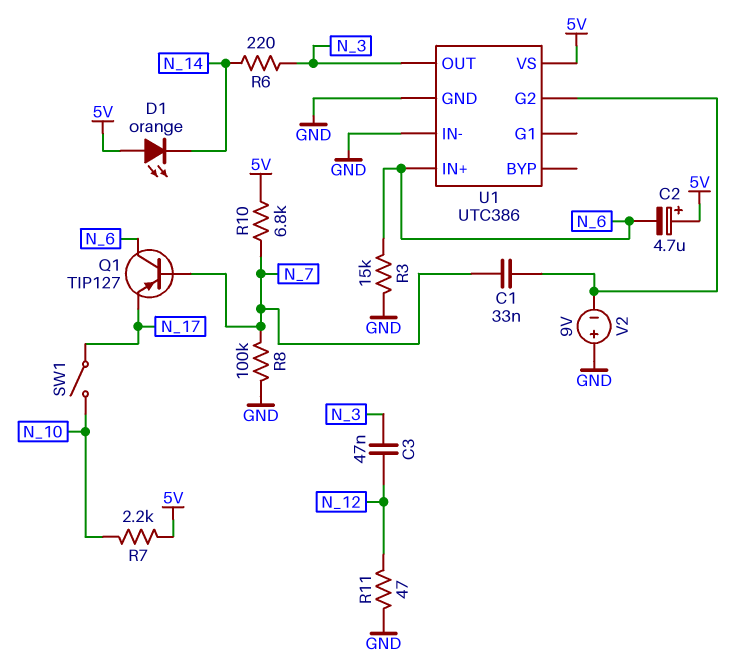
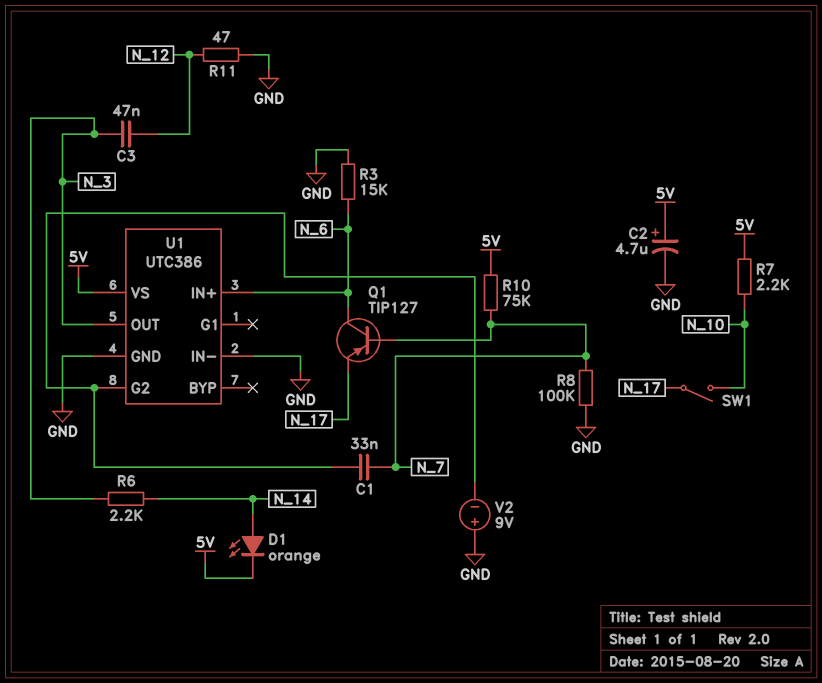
C2: 4.7uF (plus 5V, minus N_6) -> 4.7uF (plus 5V, minus GND)
D1: LED orange (A 5V, K N_14) -> LED orange (A N_14, K 5V)
R6: 220 (N_3, N_14) -> 2.2k (N_3, N_14)
R10: 6.8k (5V, N_7) -> 75k (5V, N_7)

